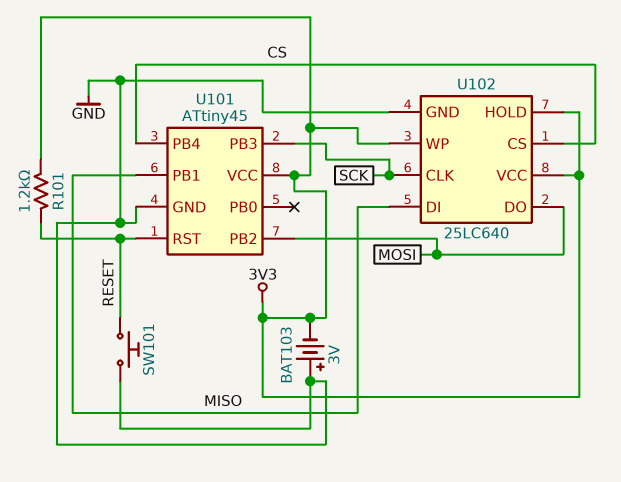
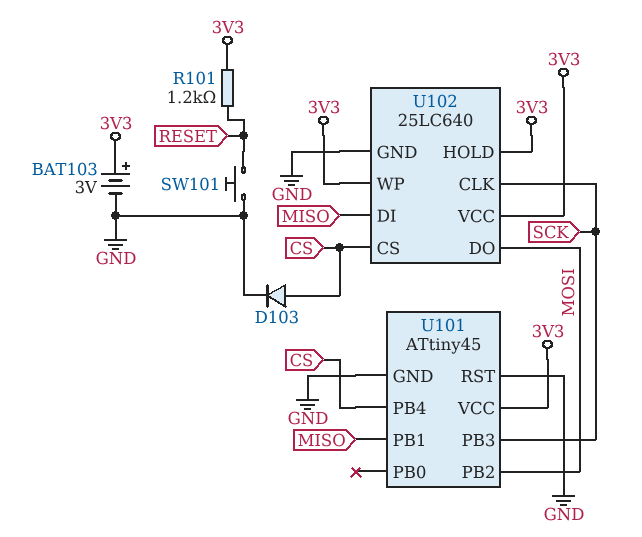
BAT103: 3V (plus GND, minus 3V3) -> 3V (plus 3V3, minus GND)
D103: none -> diode (A CS, K GND)
U101 pin RST: RESET -> GND

